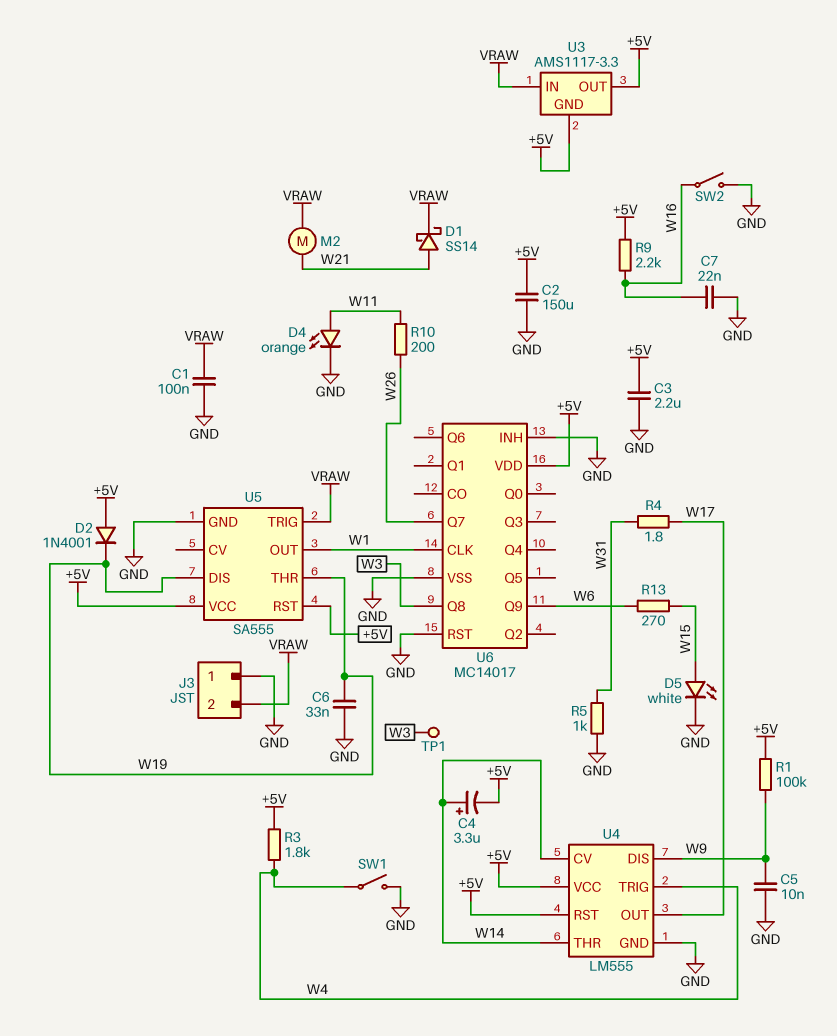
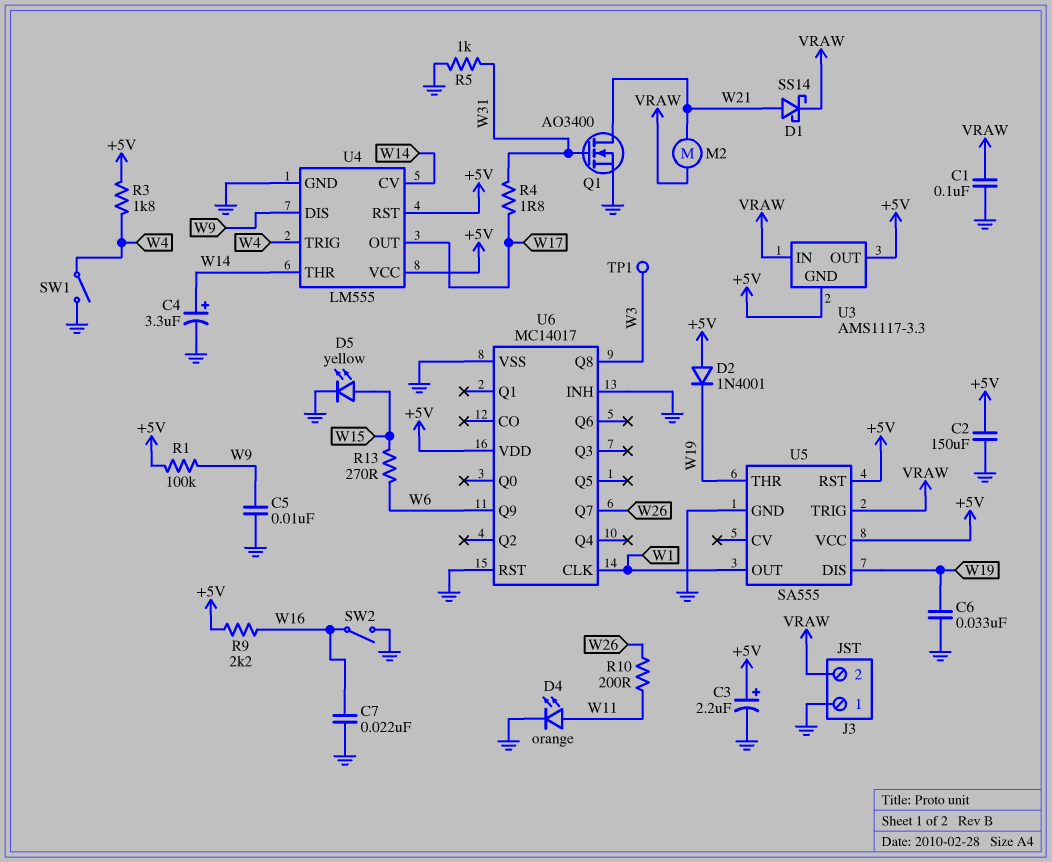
C3: 2.2uF (+5V, GND) -> 2.2uF (plus +5V, minus GND)
C4: 3.3uF (plus W14, minus +5V) -> 3.3uF (plus W14, minus GND)
D5: LED white (A W15, K GND) -> LED yellow (A W15, K GND)
Q1: none -> NMOS AO3400 (G W31, D W21, S GND)

